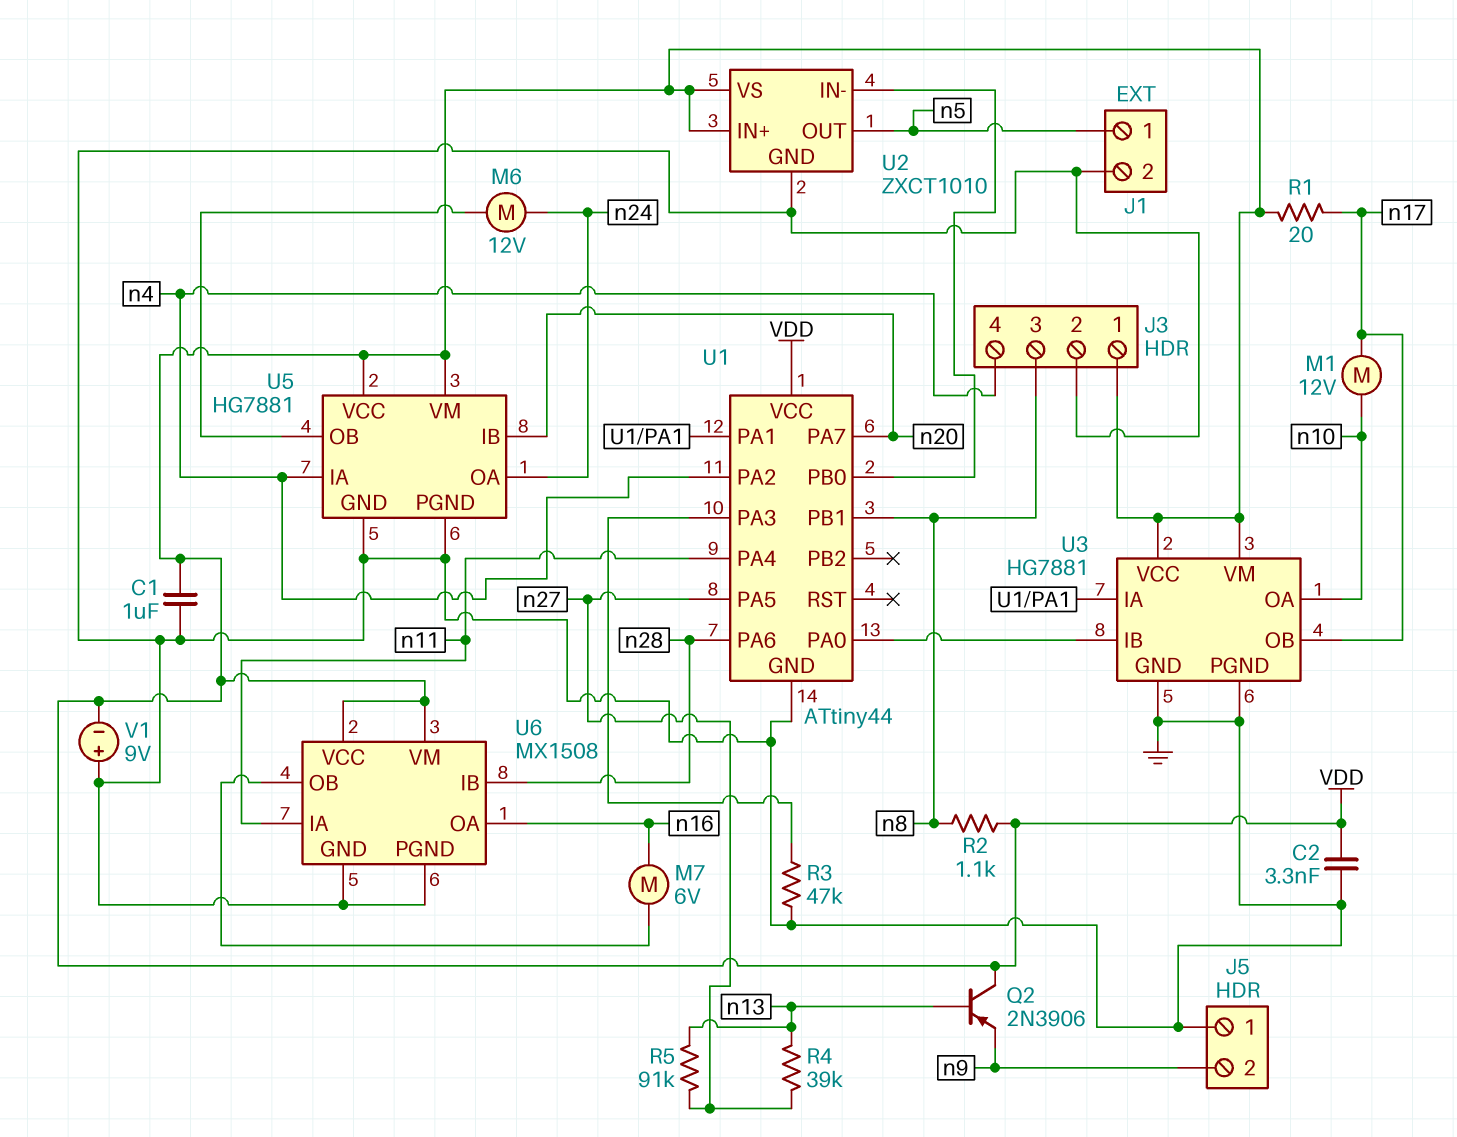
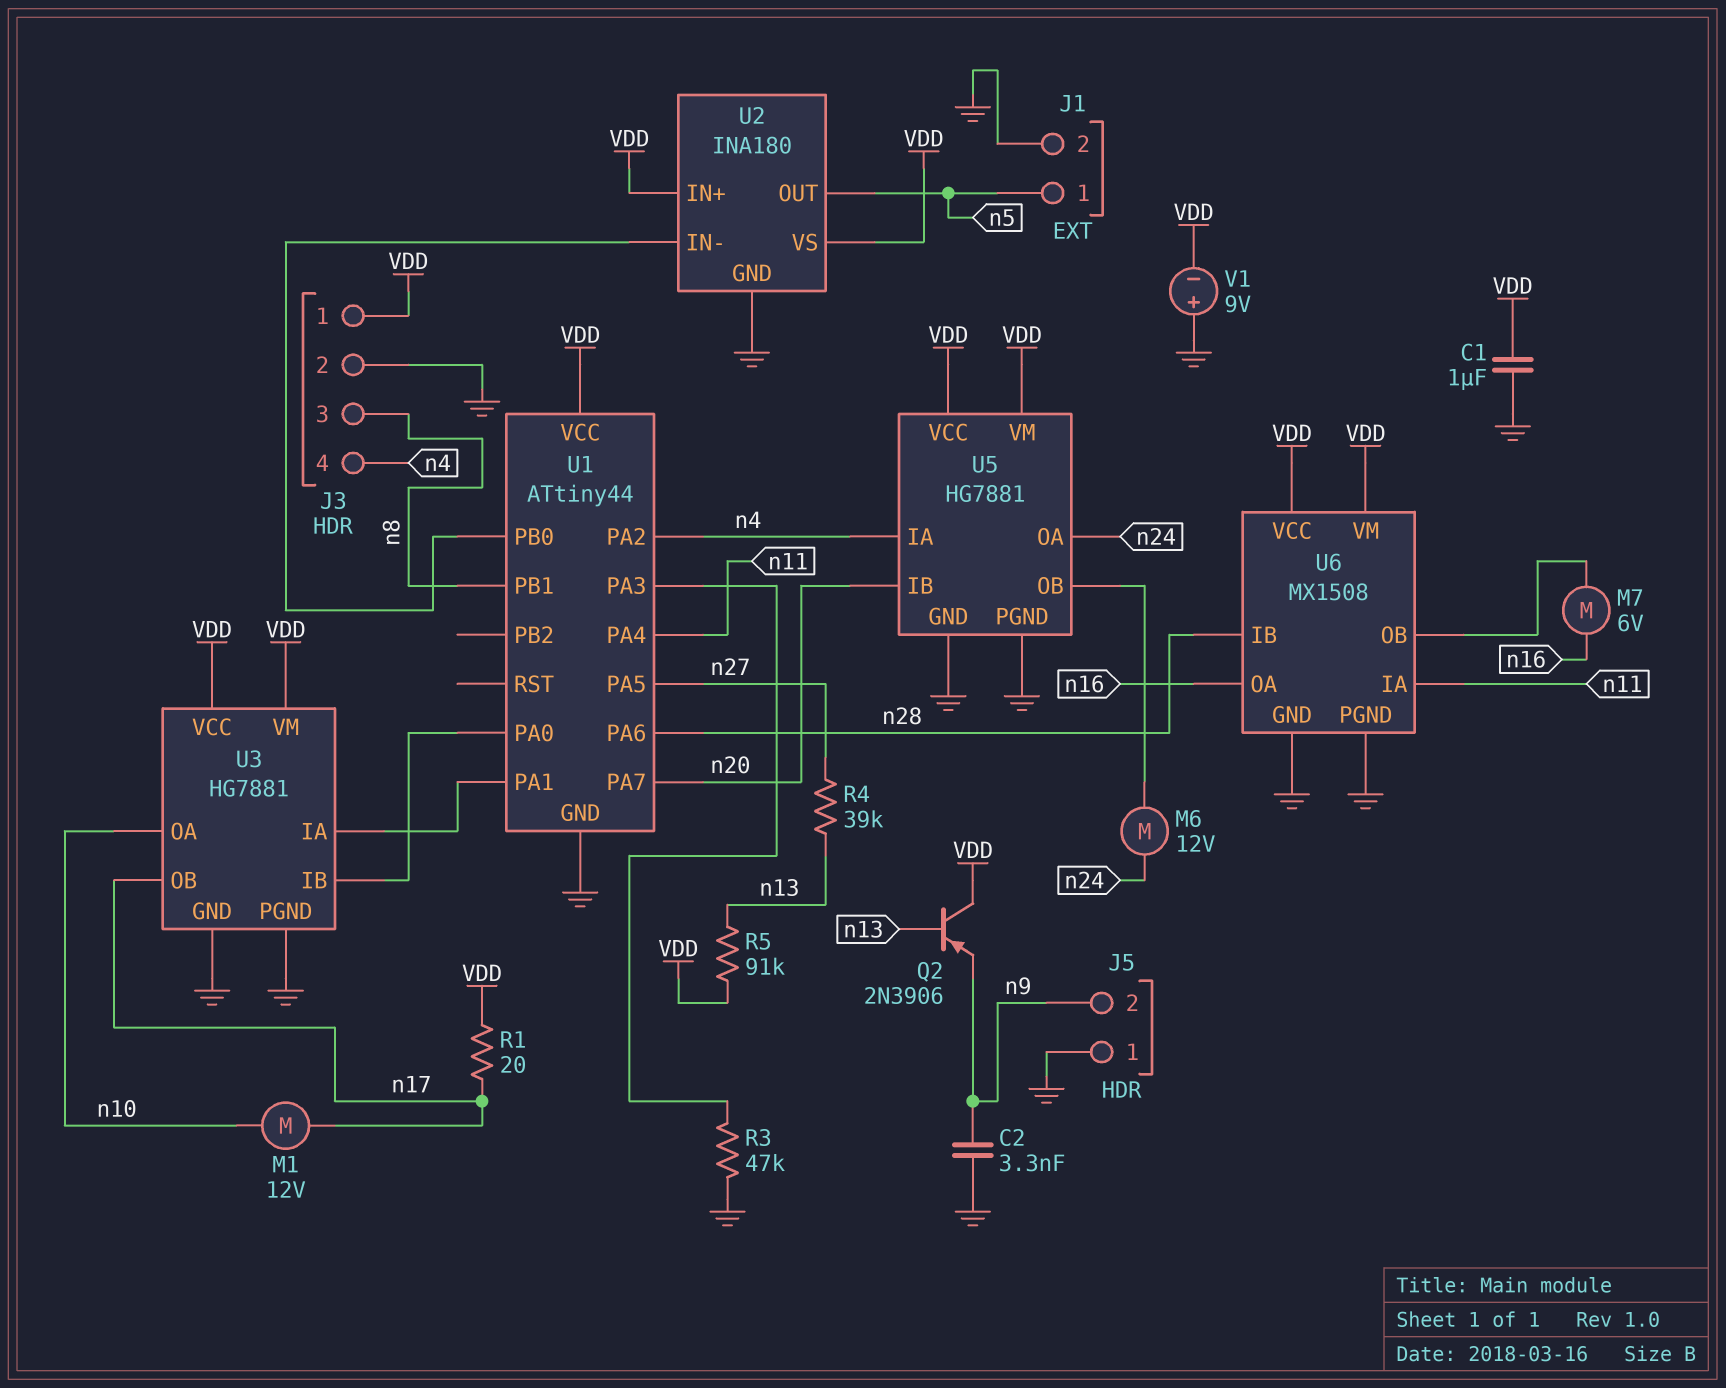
C2: 3.3nF (GND, VDD) -> 3.3nF (GND, n9)
R2: 1.1k (VDD, n8) -> none
R5: 91k (n13, n27) -> 91k (VDD, n13)
U2: ZXCT1010 -> INA180

